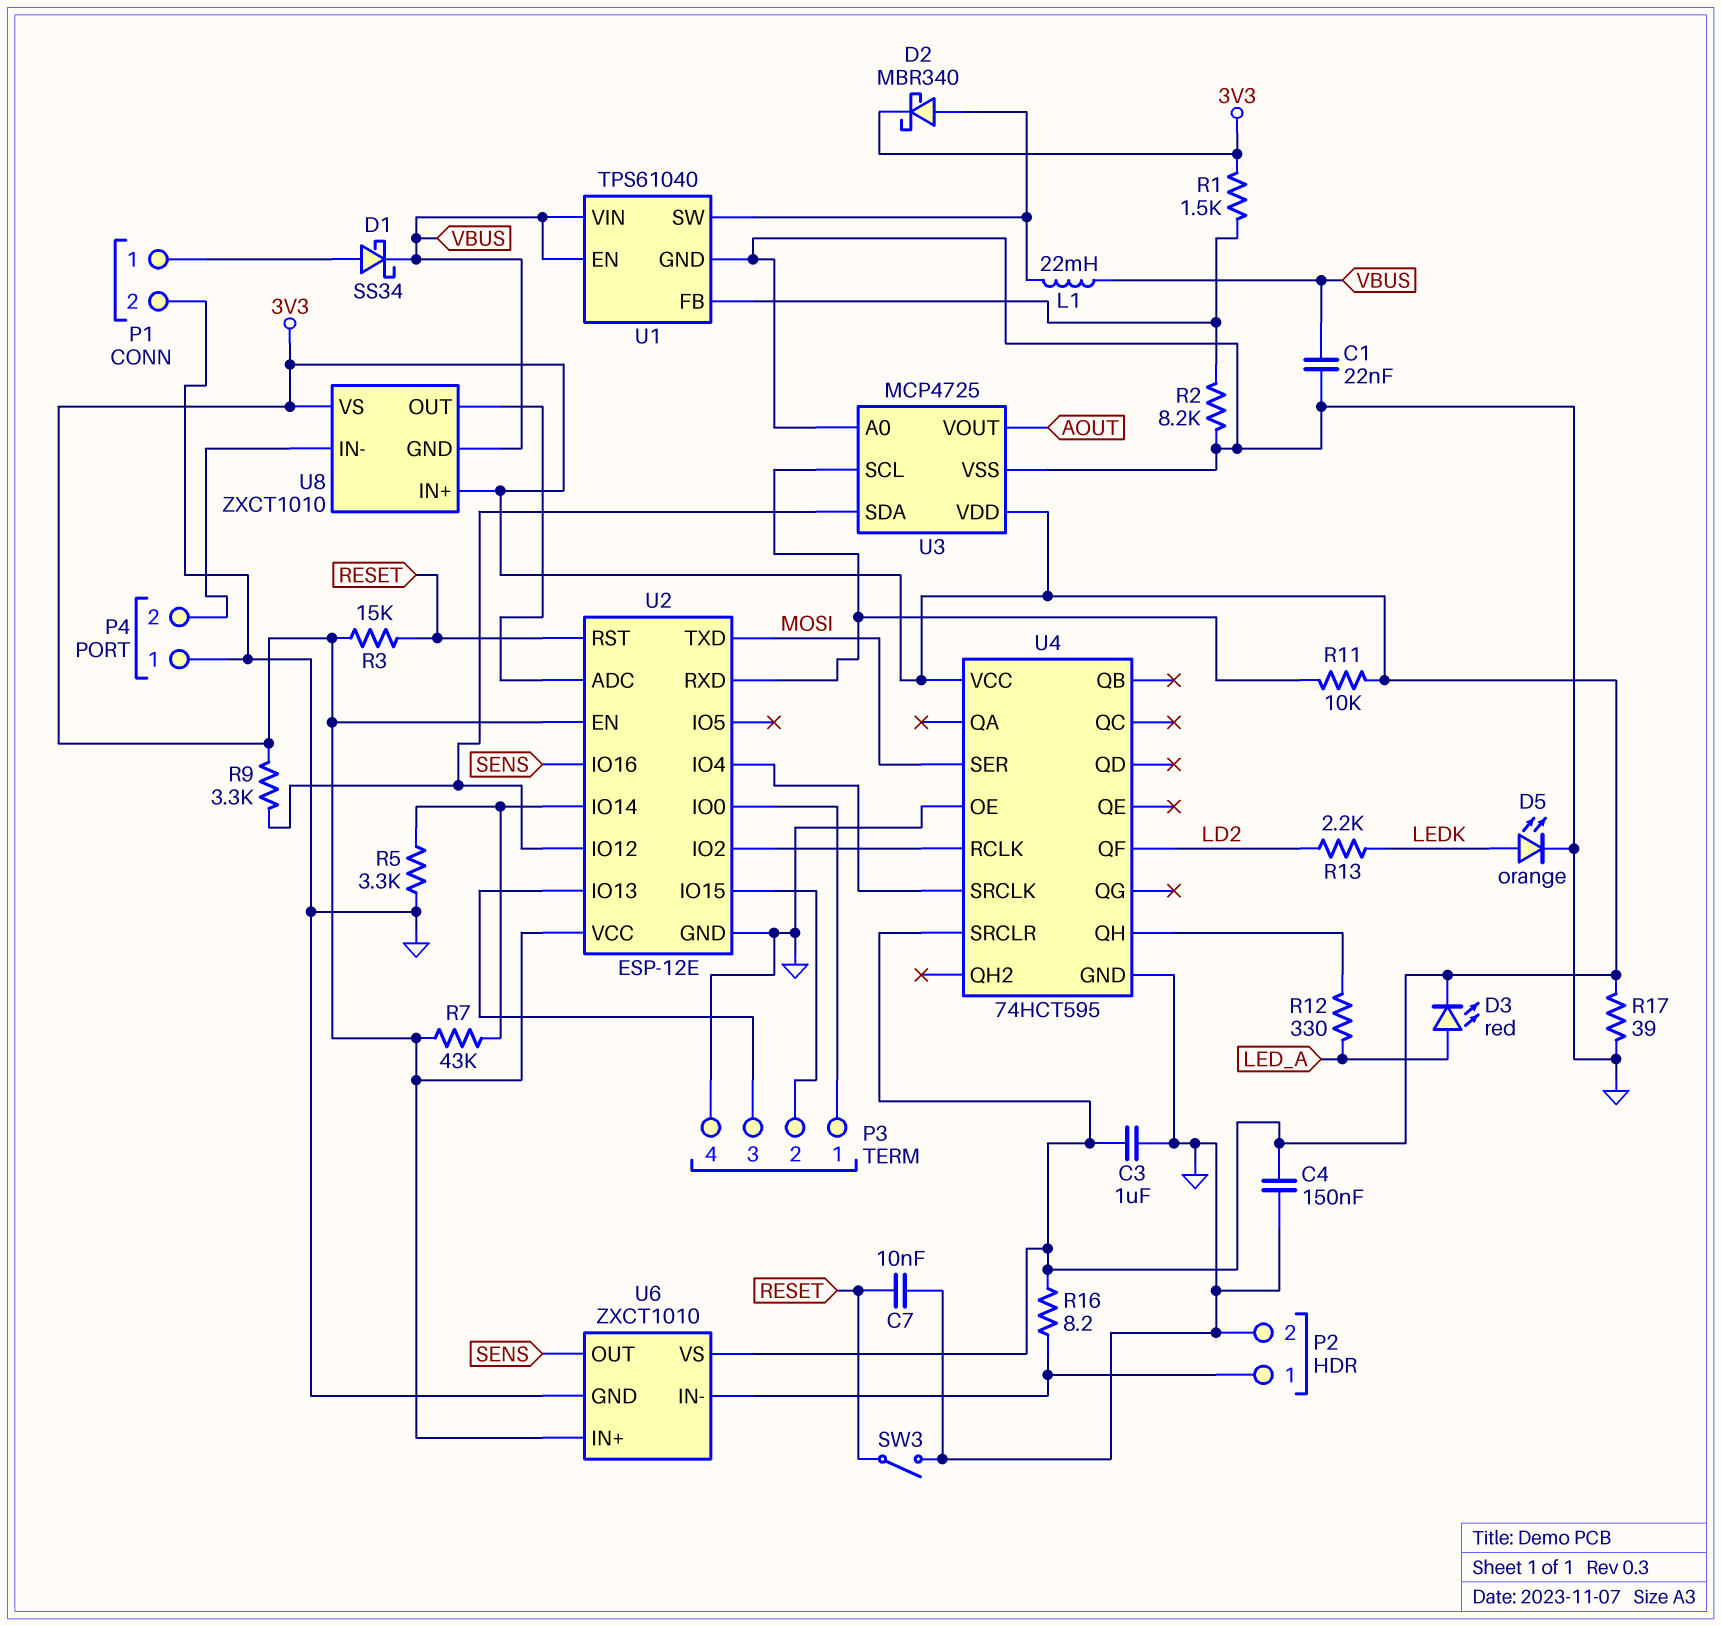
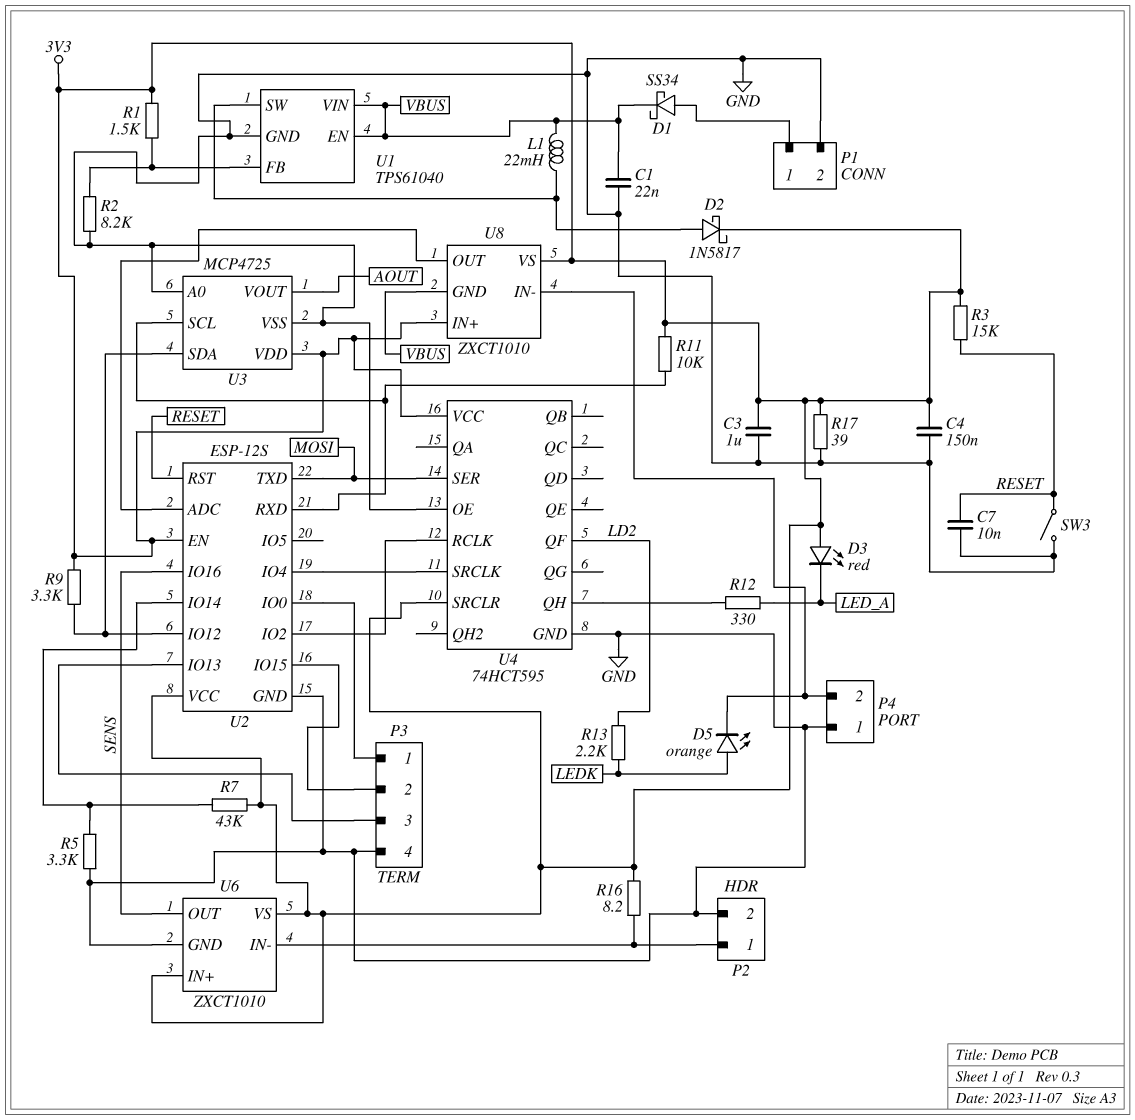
D2: schottky MBR340 (A U1/SW, K 3V3) -> schottky 1N5817 (A U1/SW, K 3V3)
D3: LED red (A LED_A, K 3V3) -> LED red (A 3V3, K LED_A)
D5: LED orange (A LEDK, K GND) -> LED orange (A LEDK, K P4/2)
U2: ESP-12E -> ESP-12S

